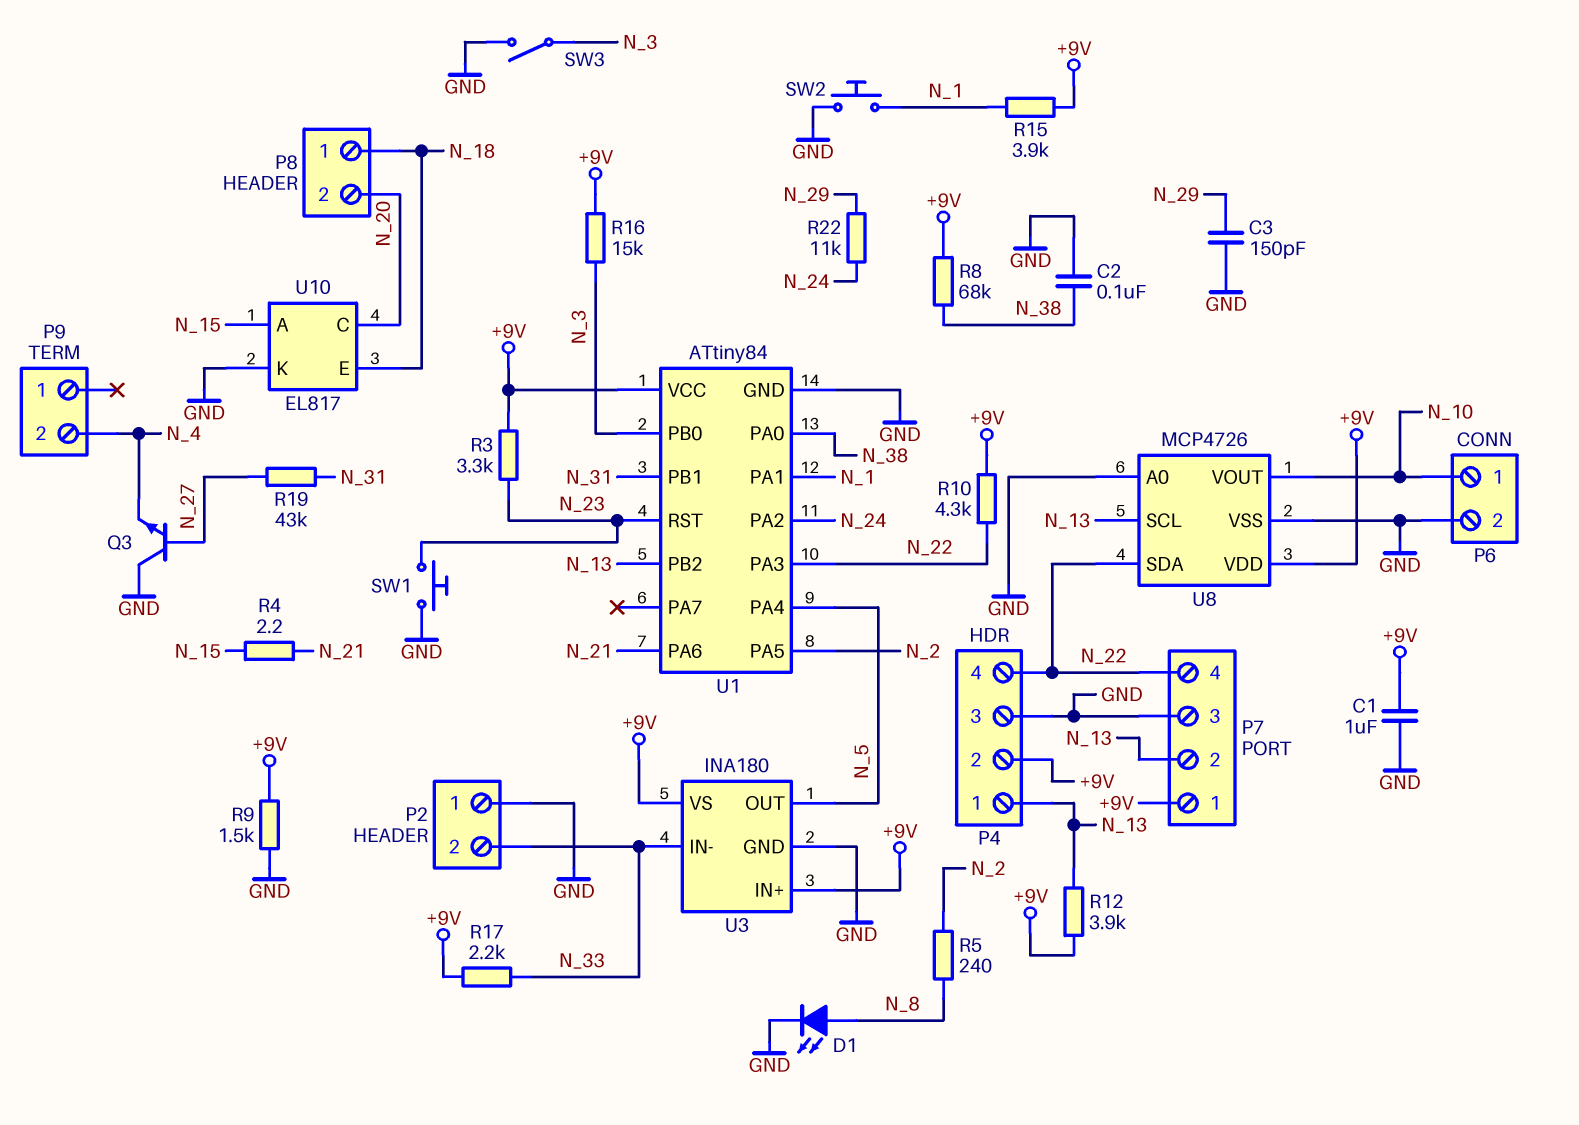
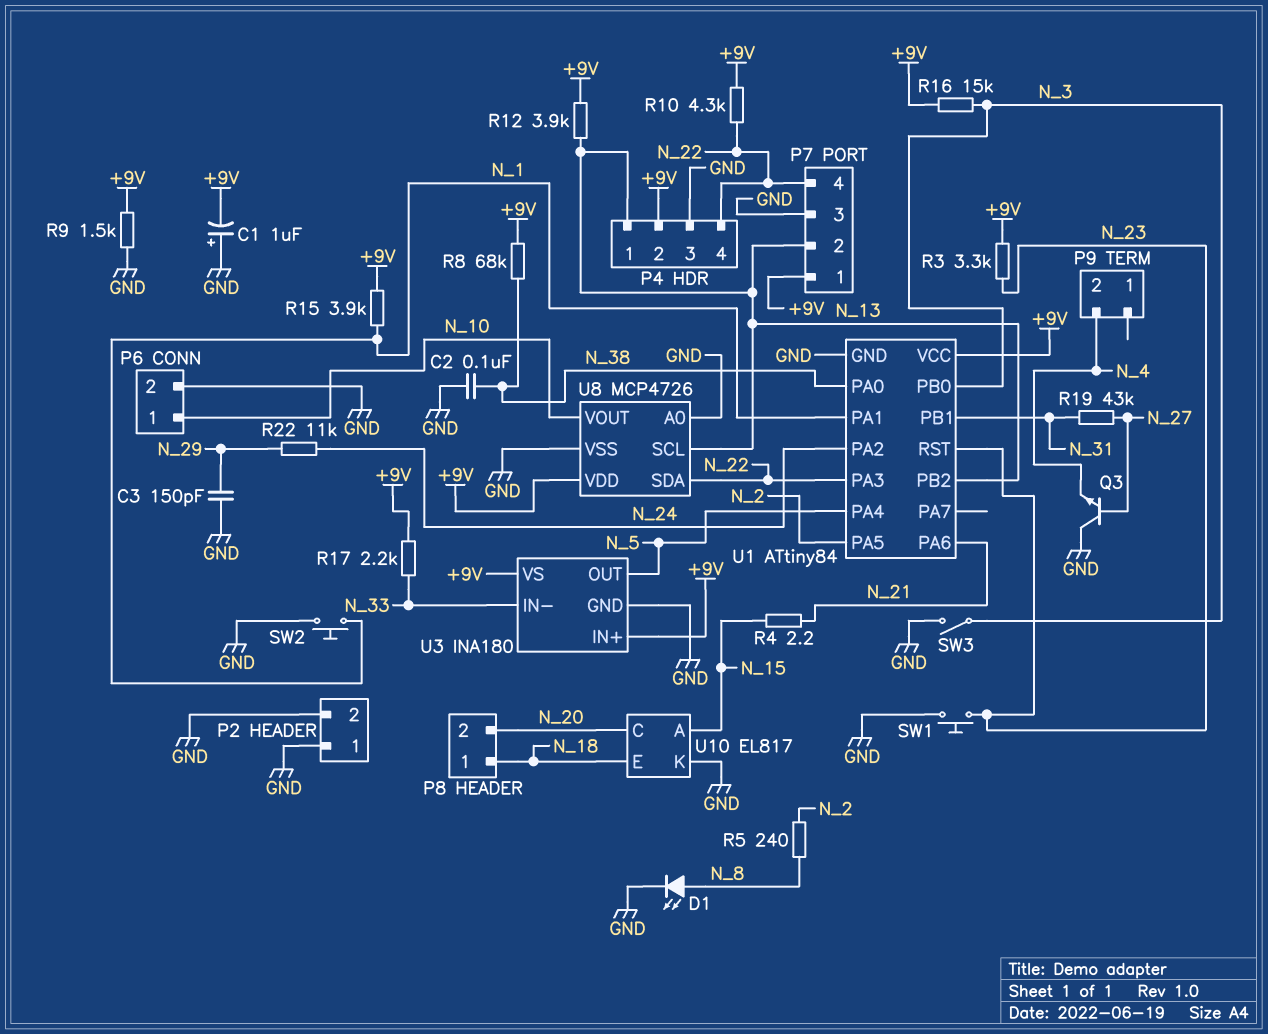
C1: 1uF (+9V, GND) -> 1uF (plus GND, minus +9V)
P2 pin 2: N_33 -> GND

